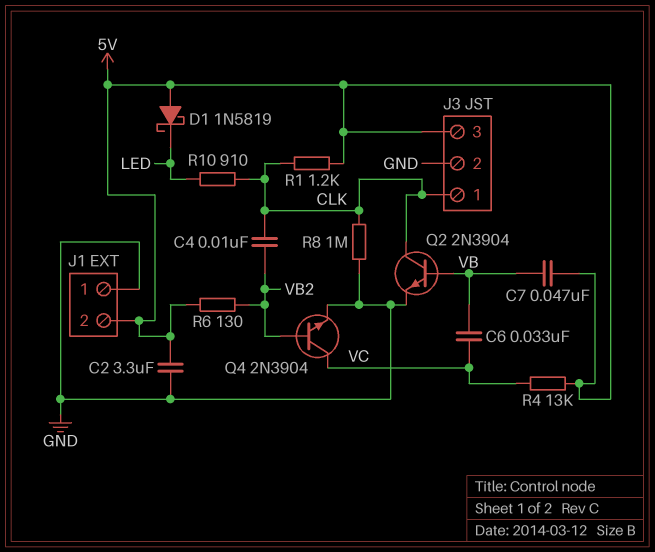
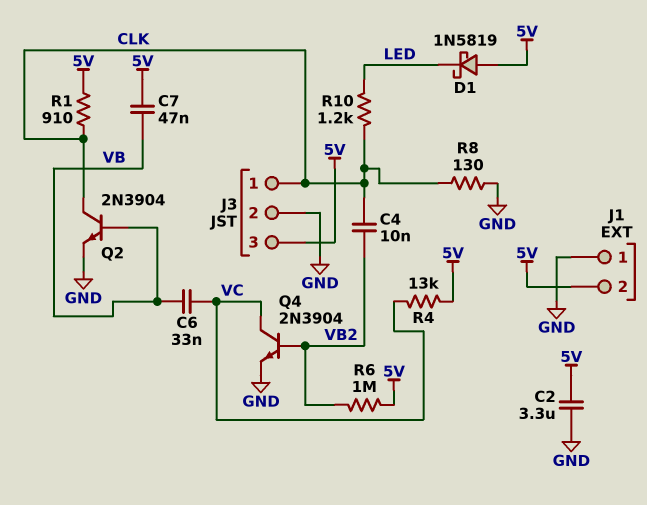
R1: 1.2k (5V, CLK) -> 910 (5V, CLK)
R6: 130 (5V, VB2) -> 1M (5V, VB2)
R8: 1M (CLK, GND) -> 130 (CLK, GND)
R10: 910 (CLK, LED) -> 1.2k (CLK, LED)

